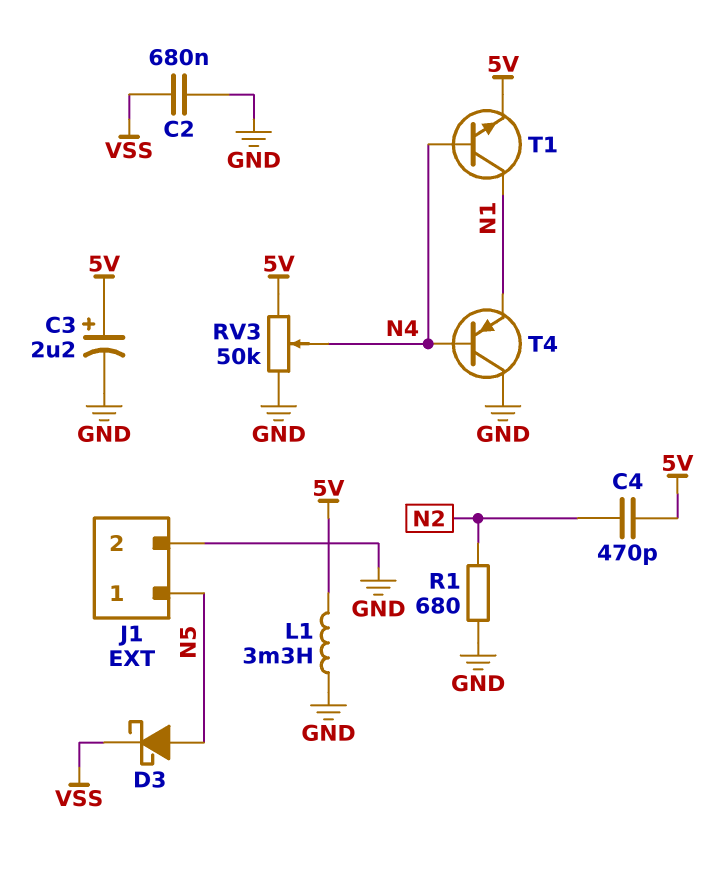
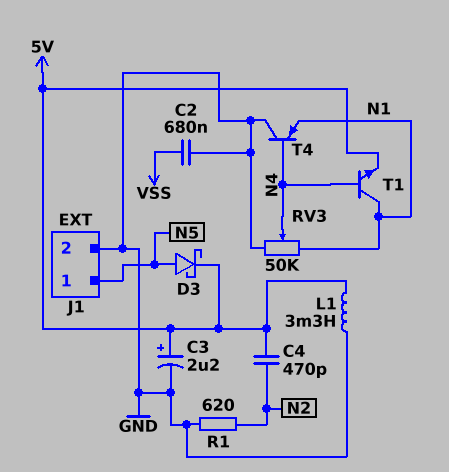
D3: schottky (A N5, K VSS) -> schottky (A N5, K 5V)
R1: 680 (GND, N2) -> 620 (GND, N2)
RV3: 50k (5V, GND, wiper N4) -> 50k (GND, N1, wiper N4)

